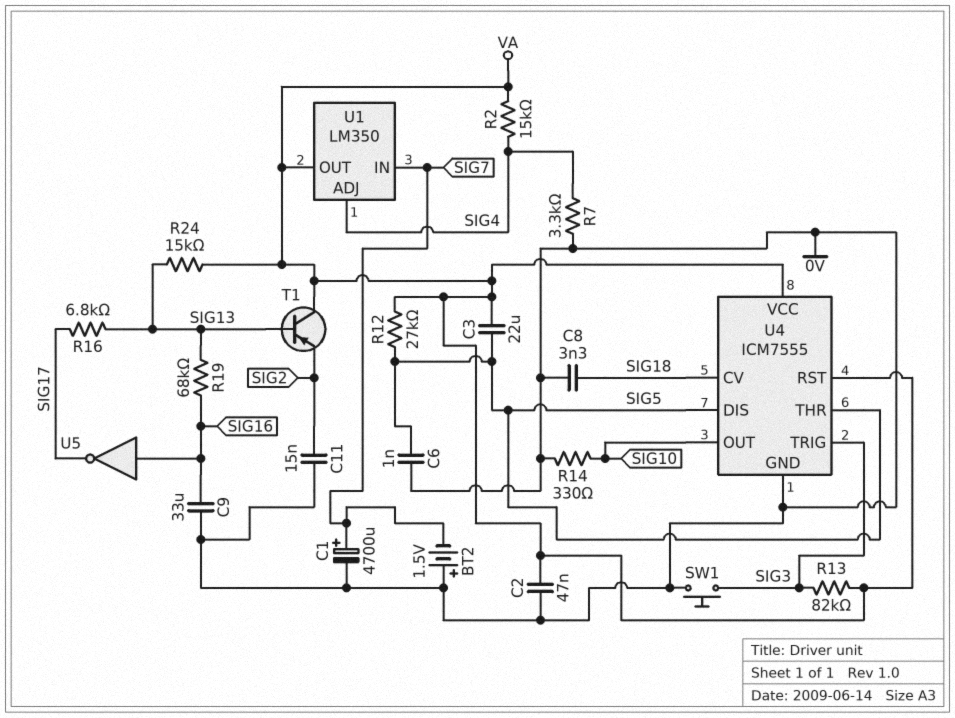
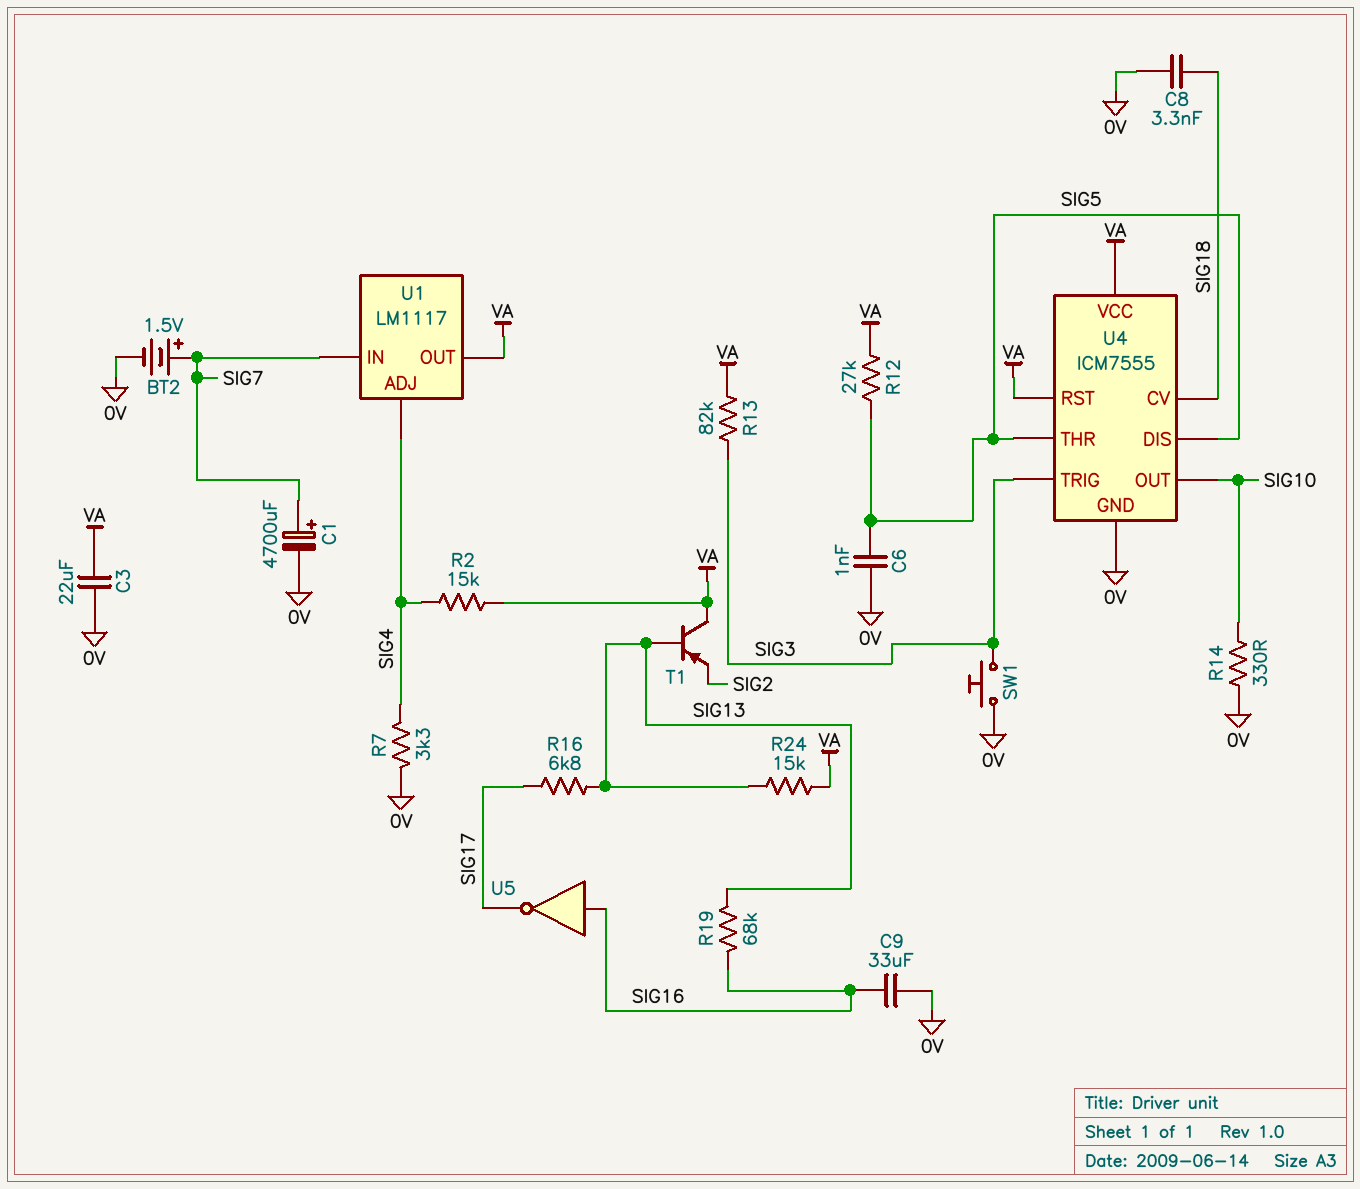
BT2: 1.5V (plus 0V, minus SIG7) -> 1.5V (plus SIG7, minus 0V)
C2: 47nF (0V, VA) -> none
C3: 22uF (SIG5, VA) -> 22uF (0V, VA)
C11: 15nF (0V, SIG2) -> none
U1: LM350 -> LM1117

